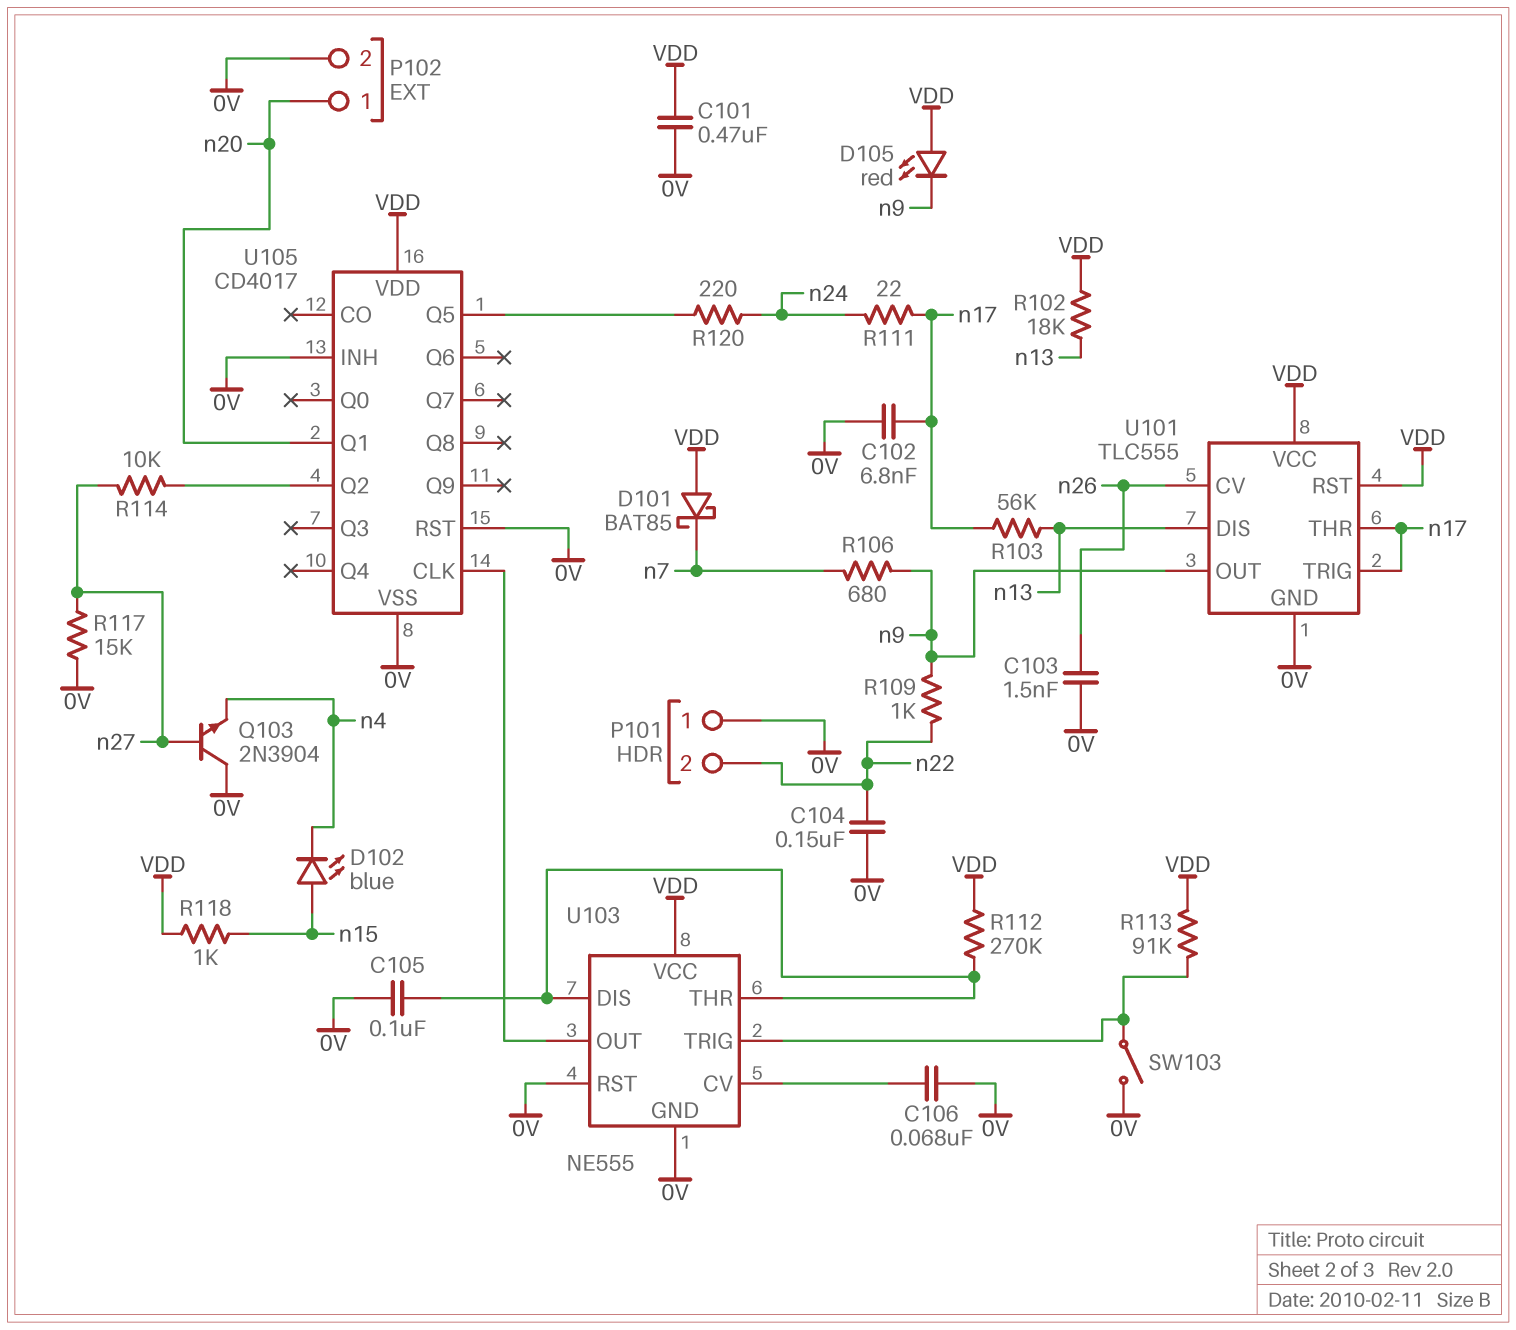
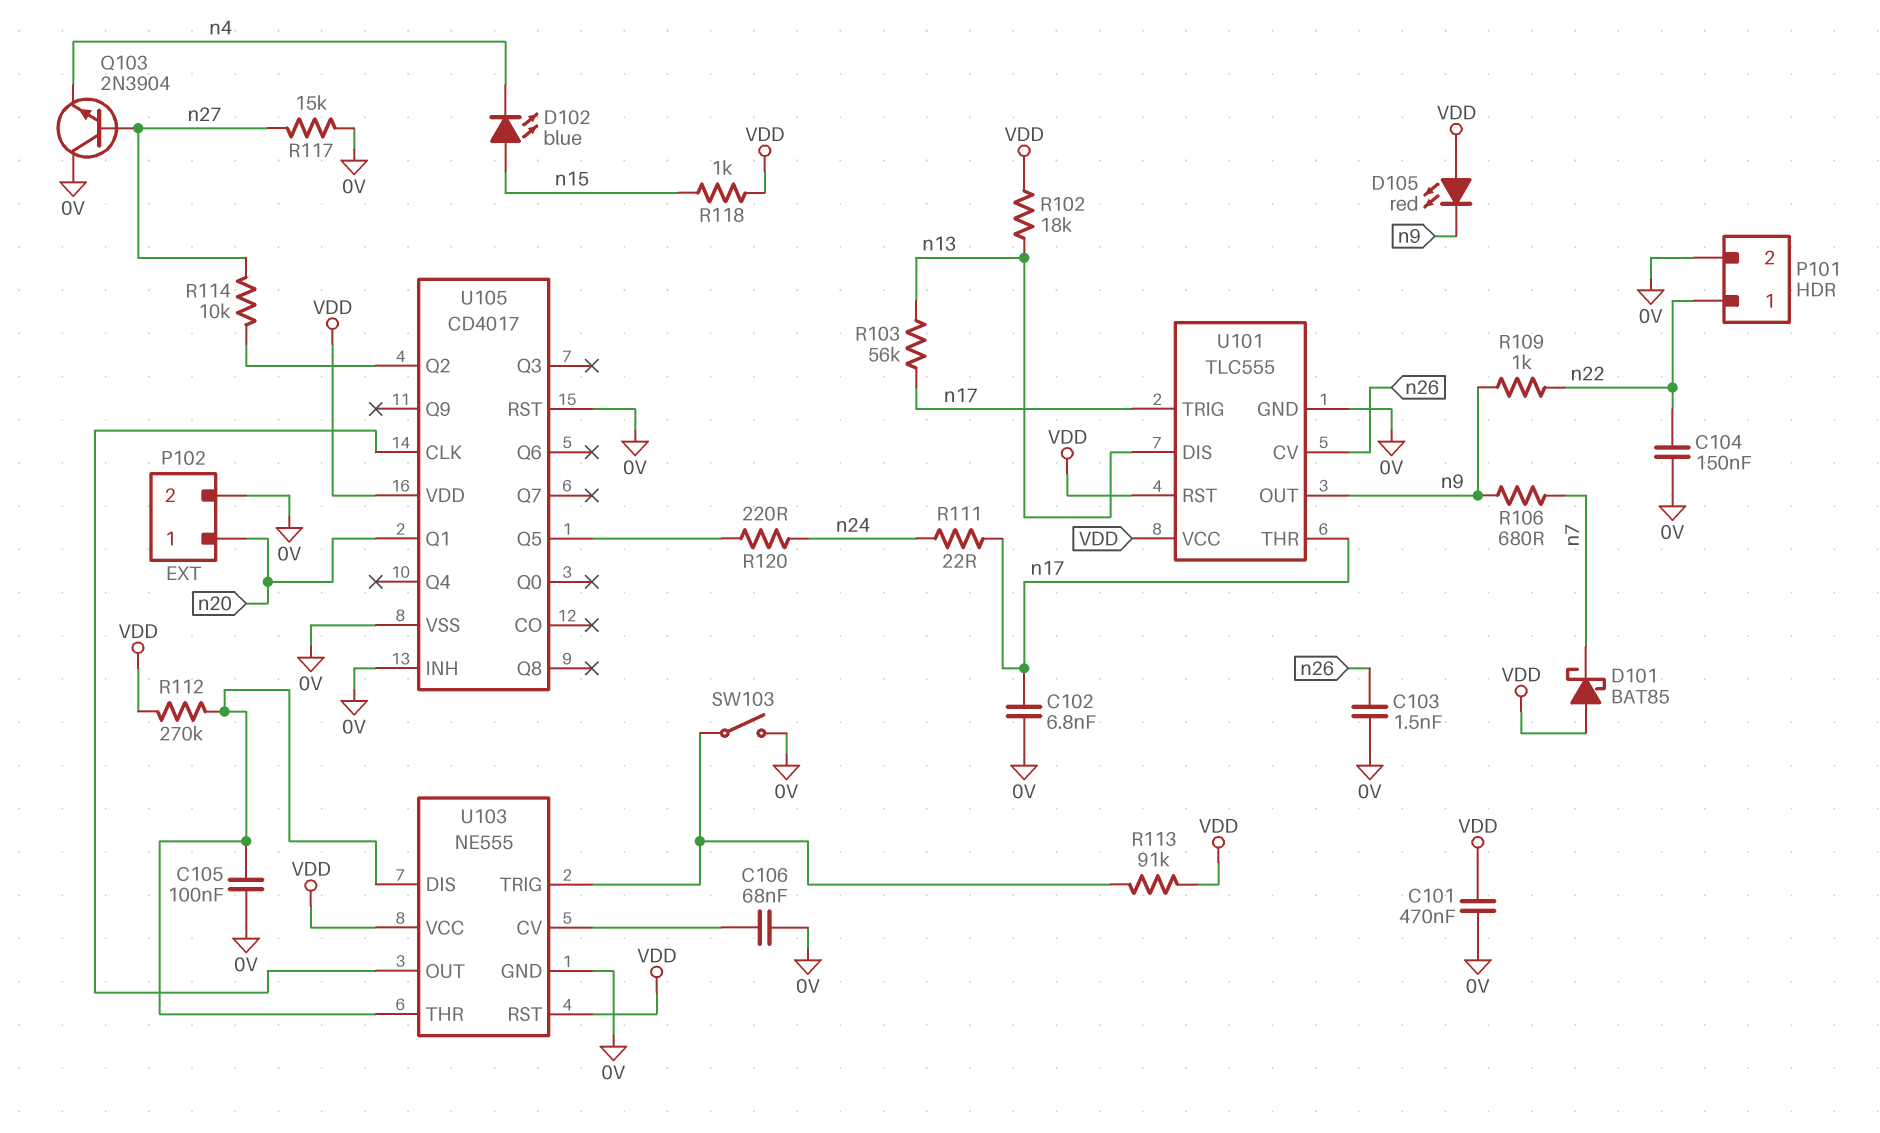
P101 pin 1: 0V -> n22
P101 pin 2: n22 -> 0V
U103 pin RST: 0V -> VDD

